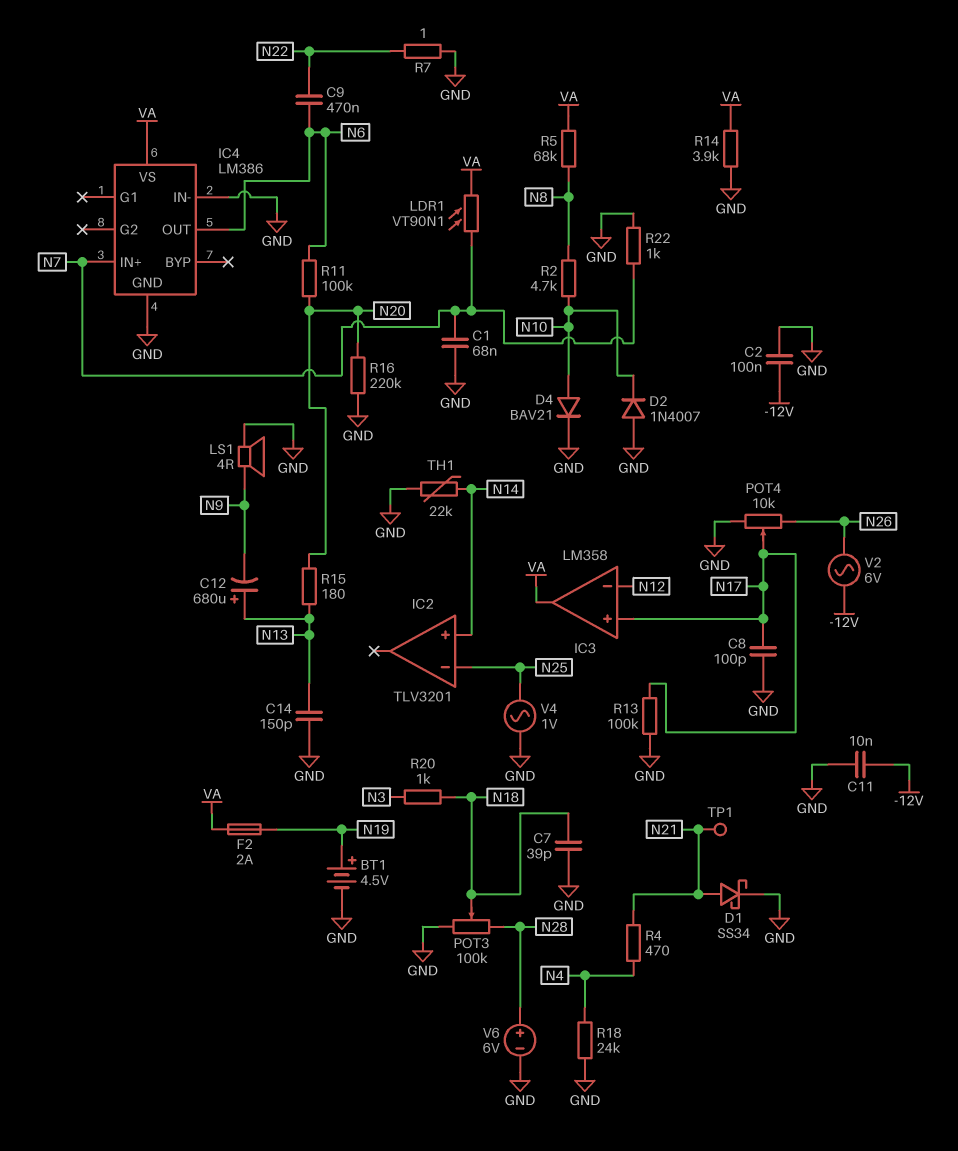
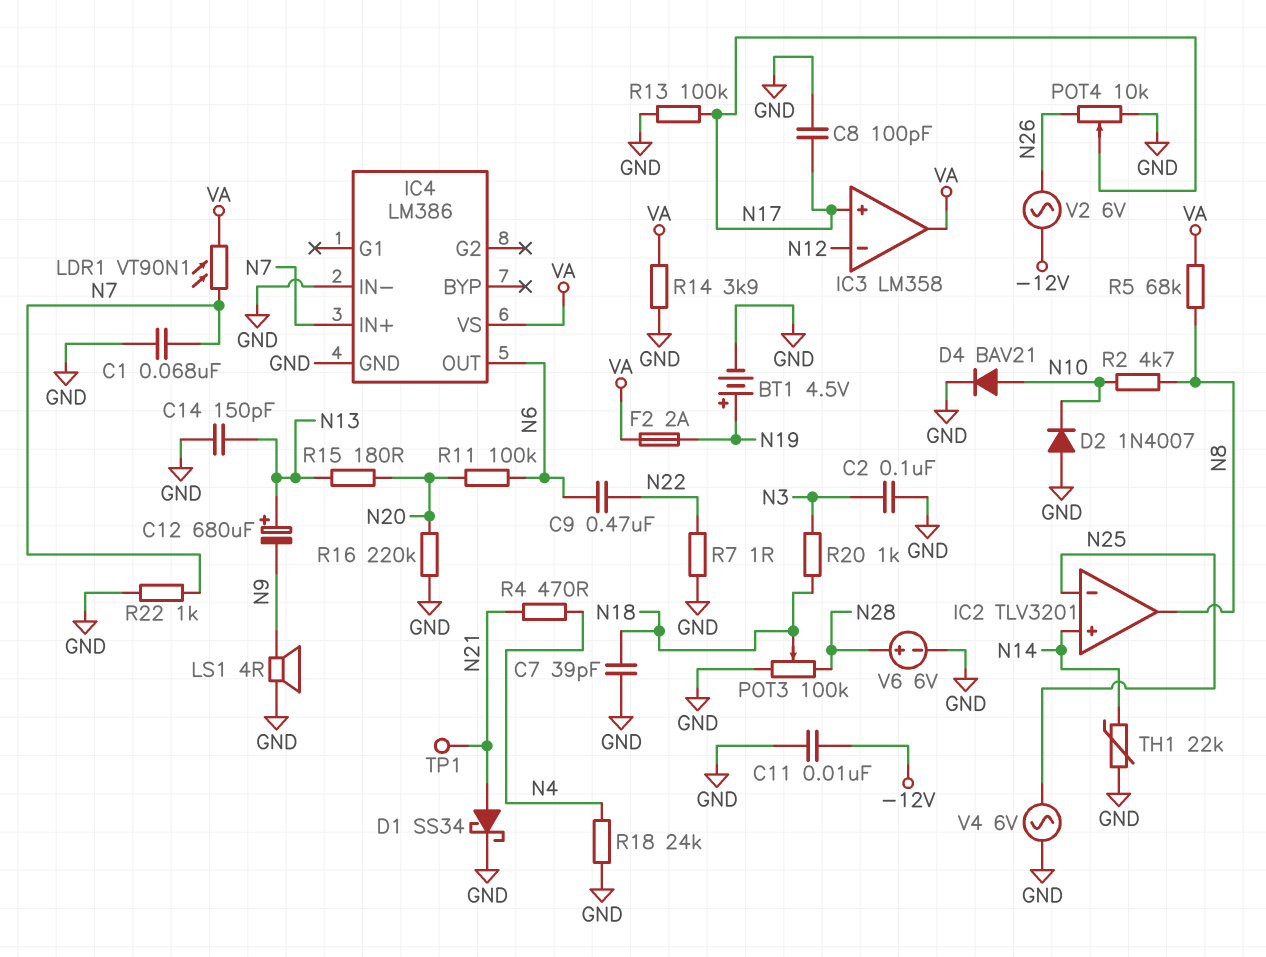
C2: 100nF (-12V, GND) -> 100nF (GND, N3)
IC2 pin out: none -> N8
V4: AC 1V (GND, N25) -> AC 6V (GND, N25)

